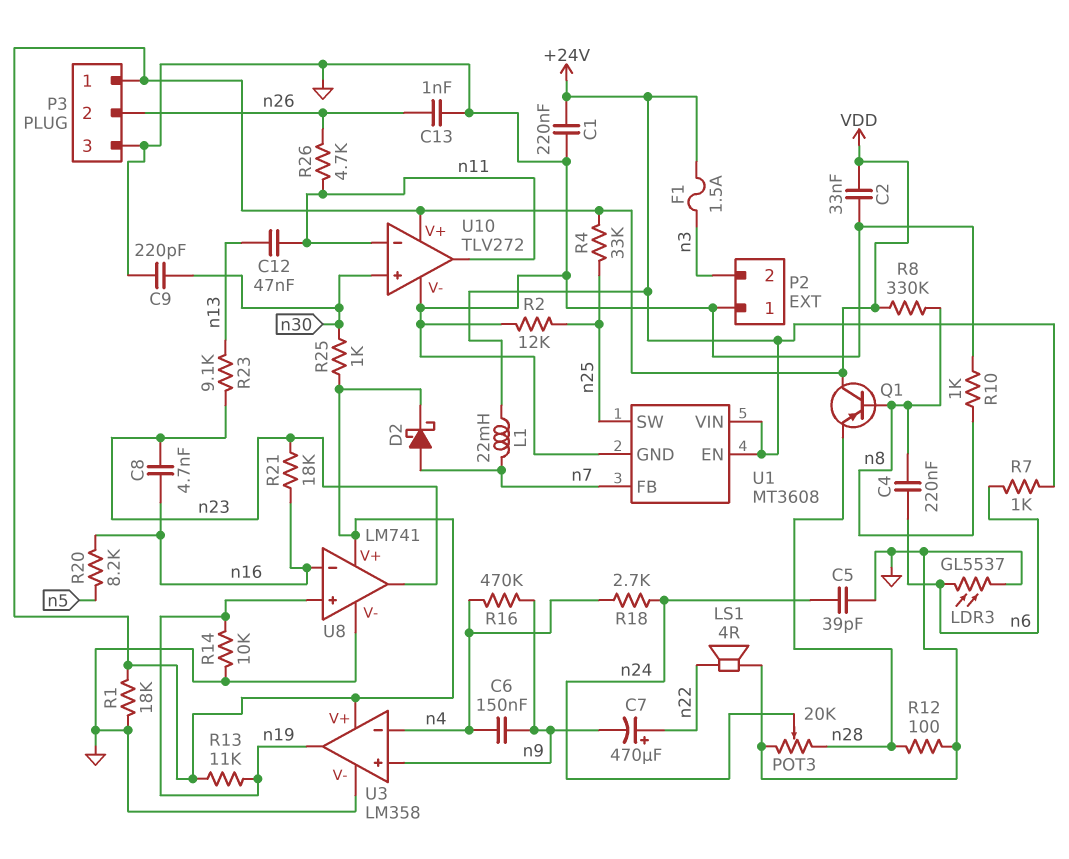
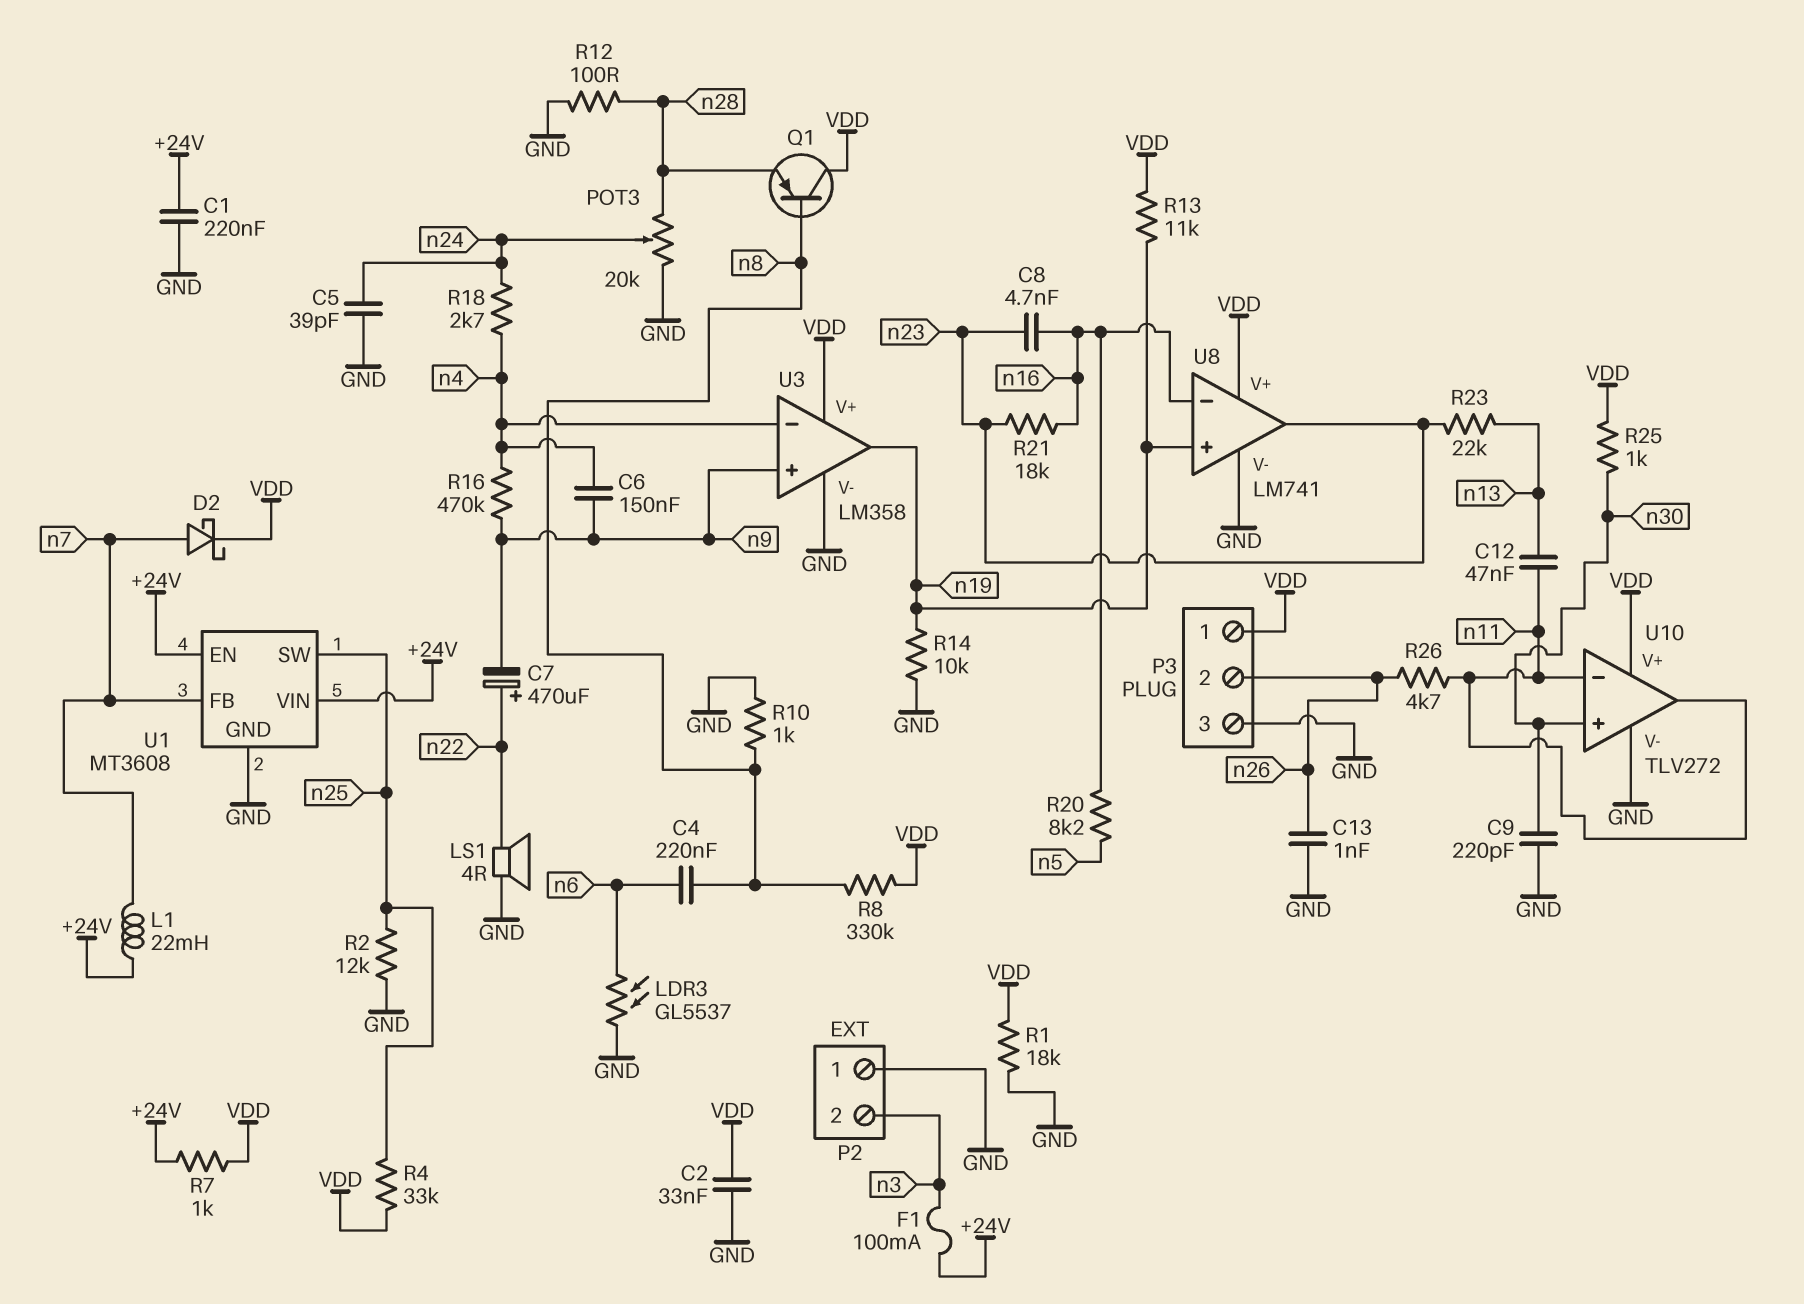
F1: 1.5A (+24V, n3) -> 100mA (+24V, n3)
R7: 1k (+24V, n6) -> 1k (+24V, VDD)
R23: 9.1k (n13, n23) -> 22k (n13, n23)

